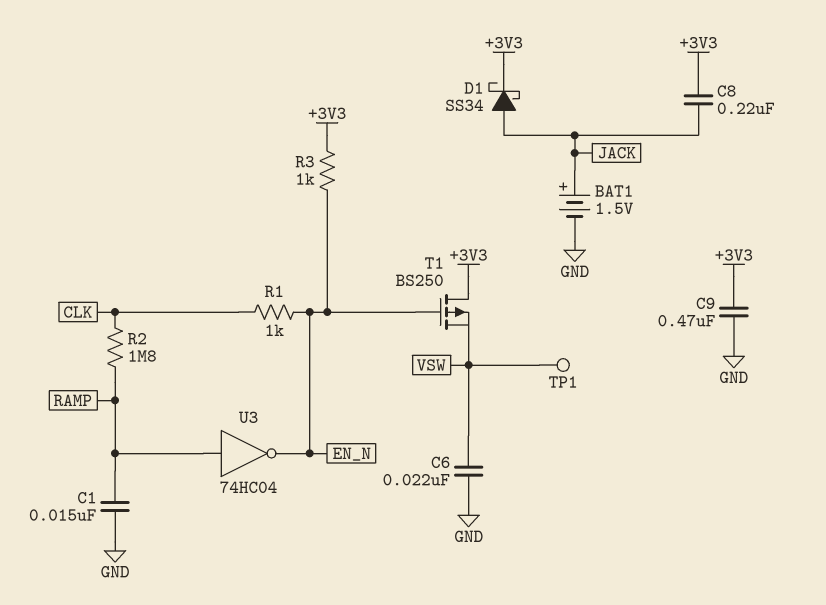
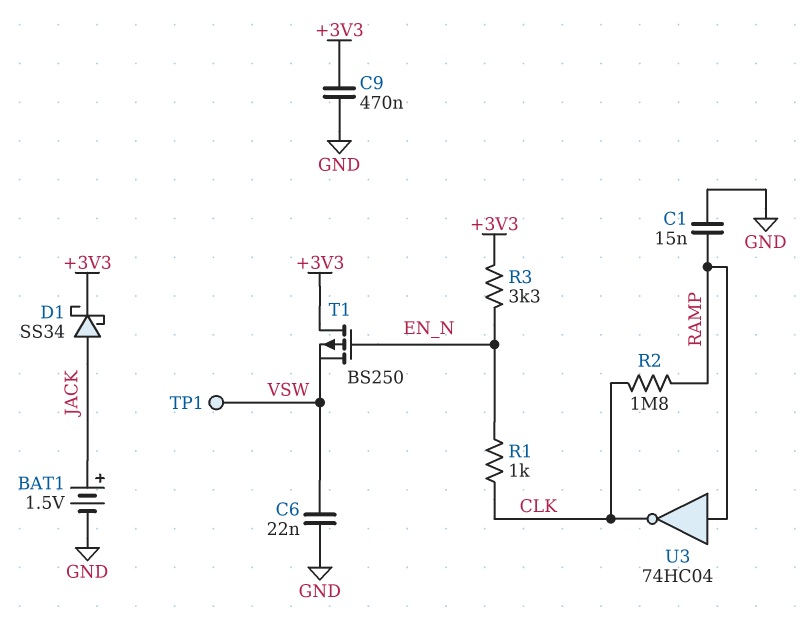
C8: 220nF (+3V3, JACK) -> none
R3: 1k (+3V3, EN_N) -> 3.3k (+3V3, EN_N)
U3: NOT 74HC04 (in RAMP, out EN_N) -> NOT 74HC04 (in RAMP, out CLK)

